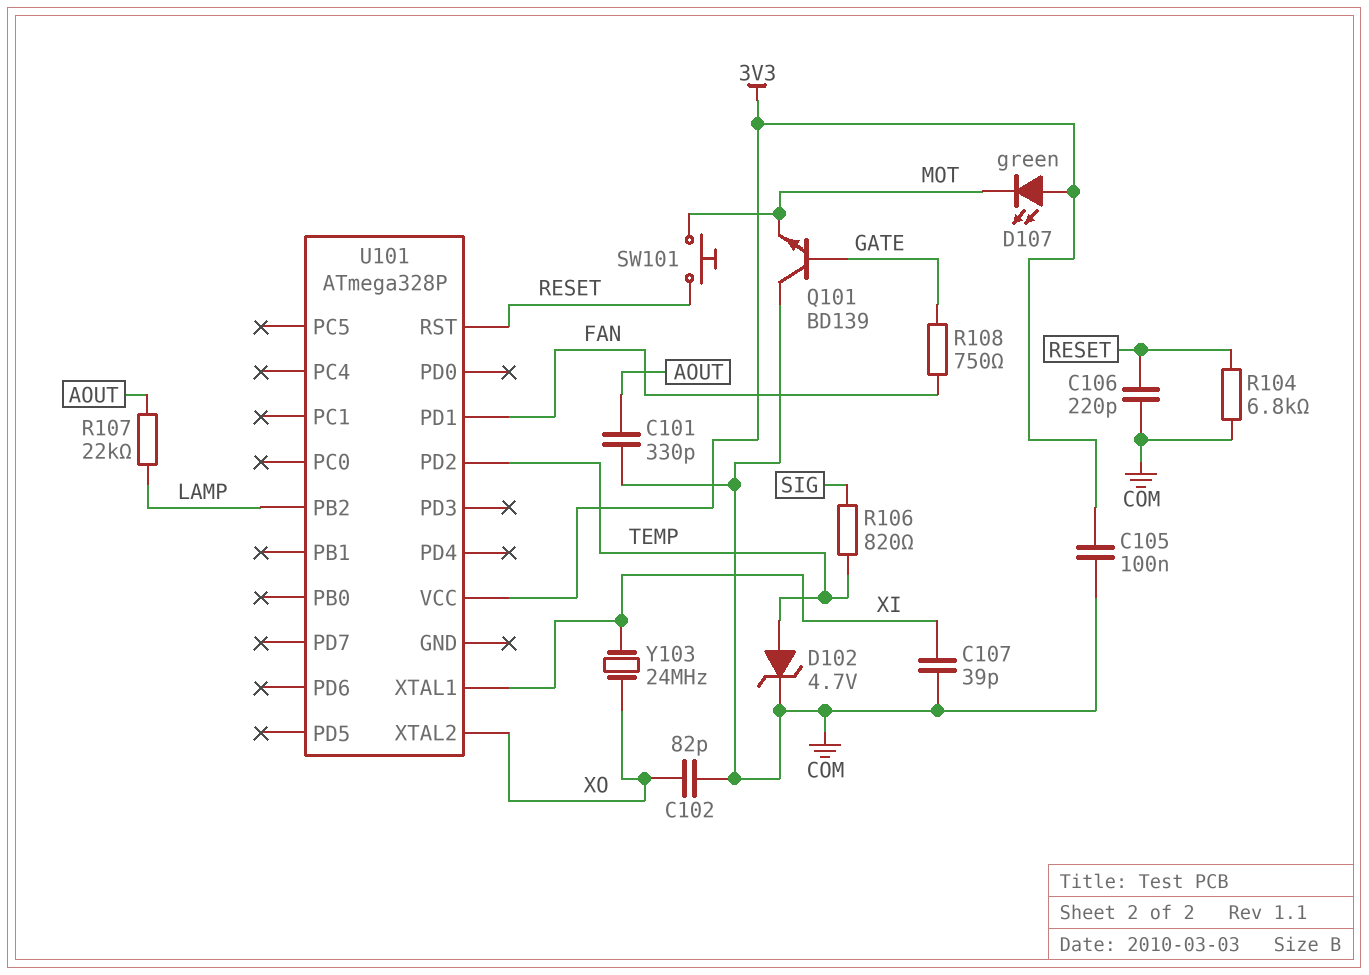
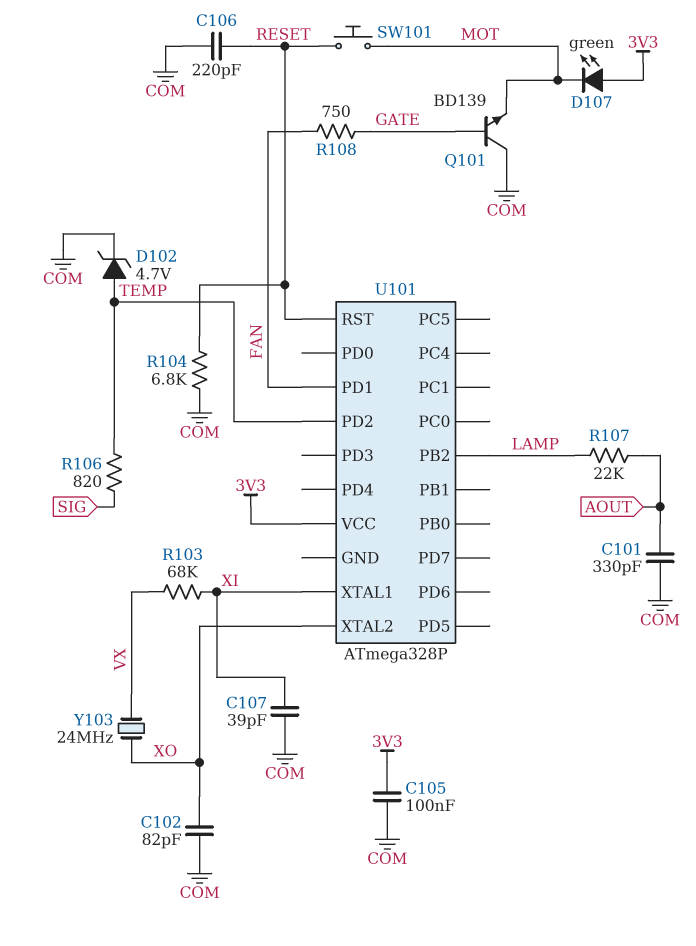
R103: none -> 68k (VX, XI)
Y103: 24MHz (XI, XO) -> 24MHz (VX, XO)

